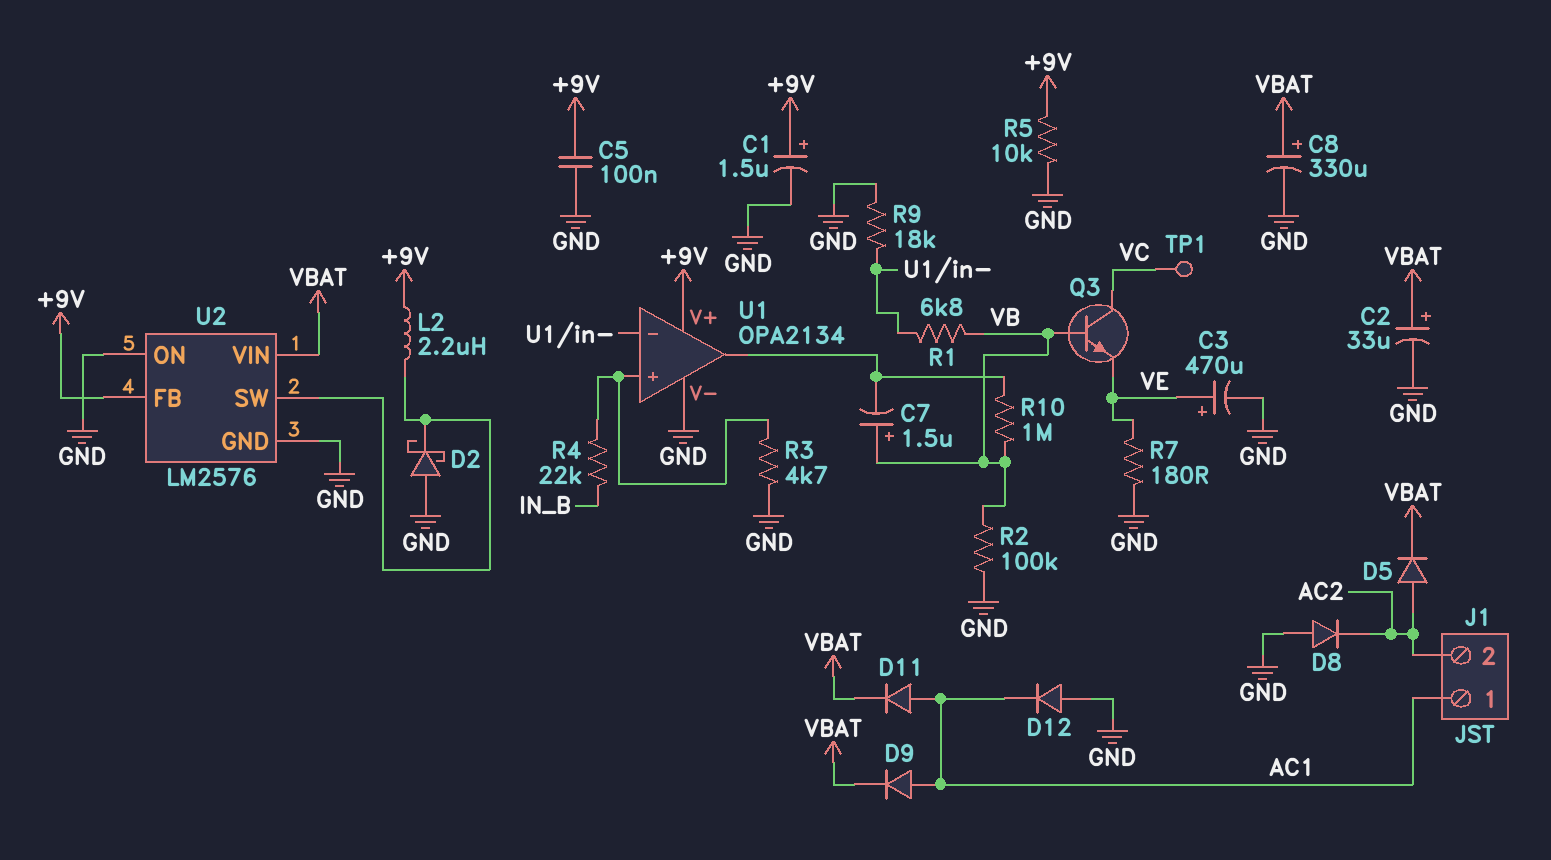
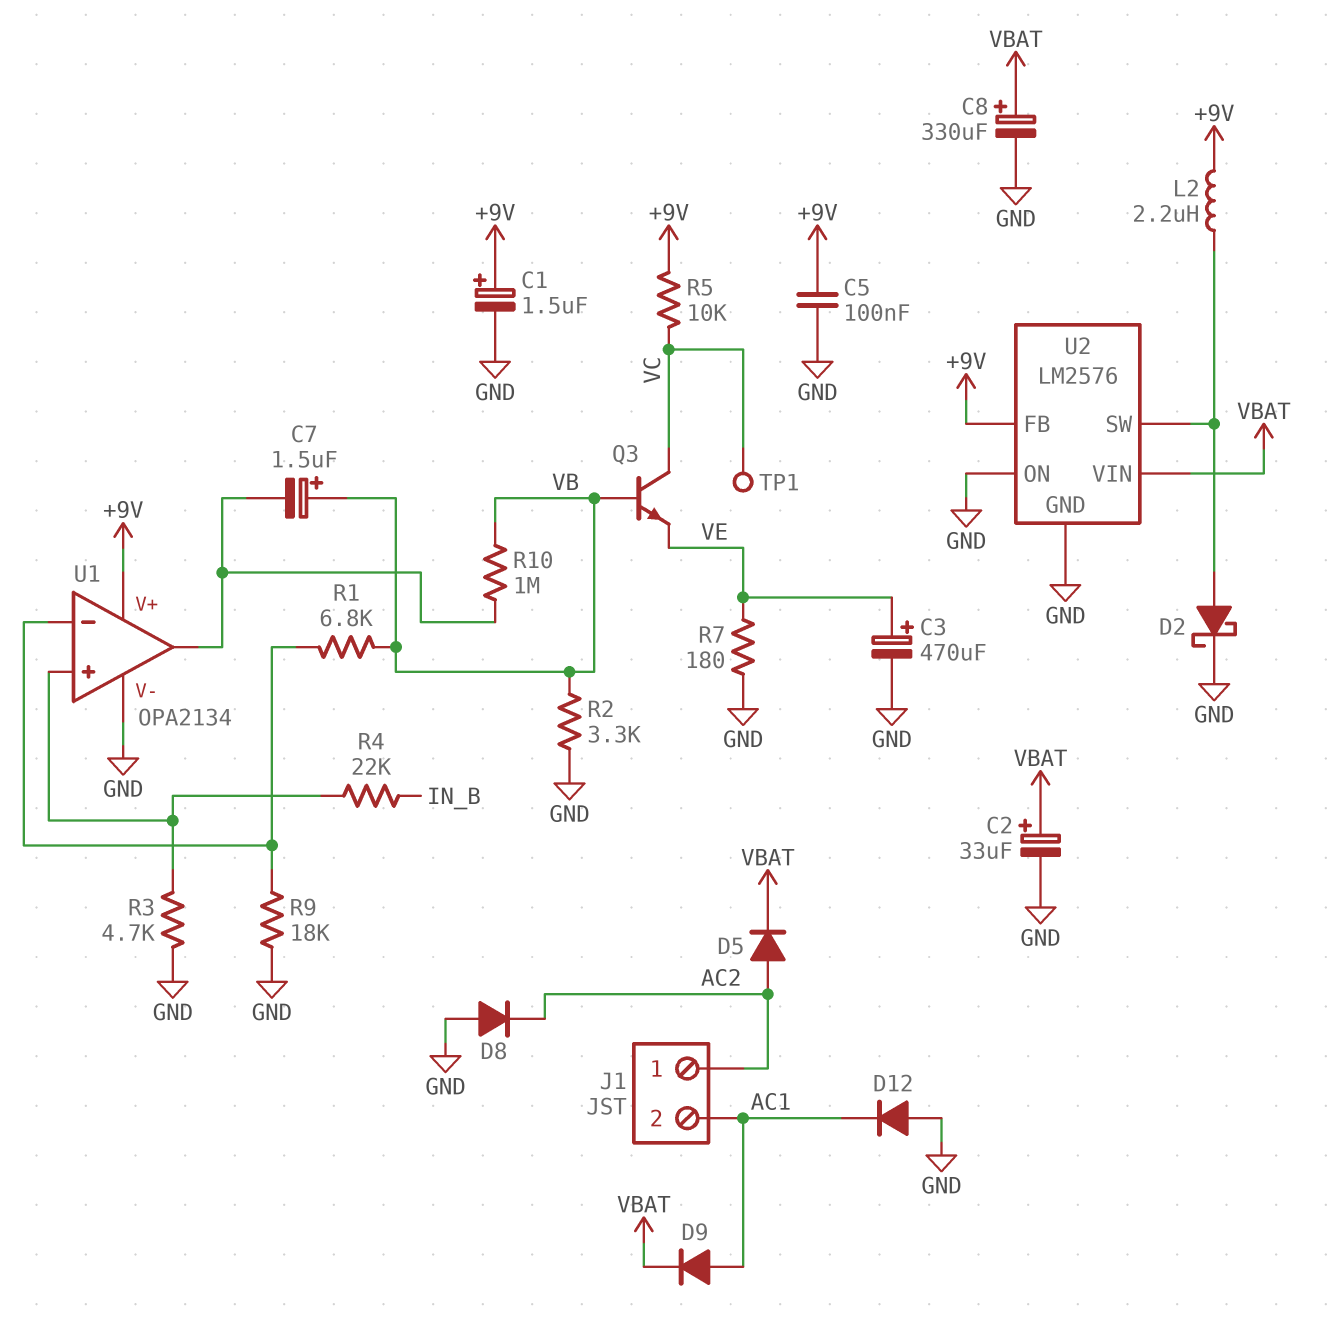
D2: schottky (A GND, K U2/SW) -> schottky (A U2/SW, K GND)
D11: diode (A AC1, K VBAT) -> none
J1 pin 1: AC1 -> AC2
J1 pin 2: AC2 -> AC1
R2: 100k (GND, VB) -> 3.3k (GND, VB)
R5: 10k (+9V, GND) -> 10k (+9V, VC)

